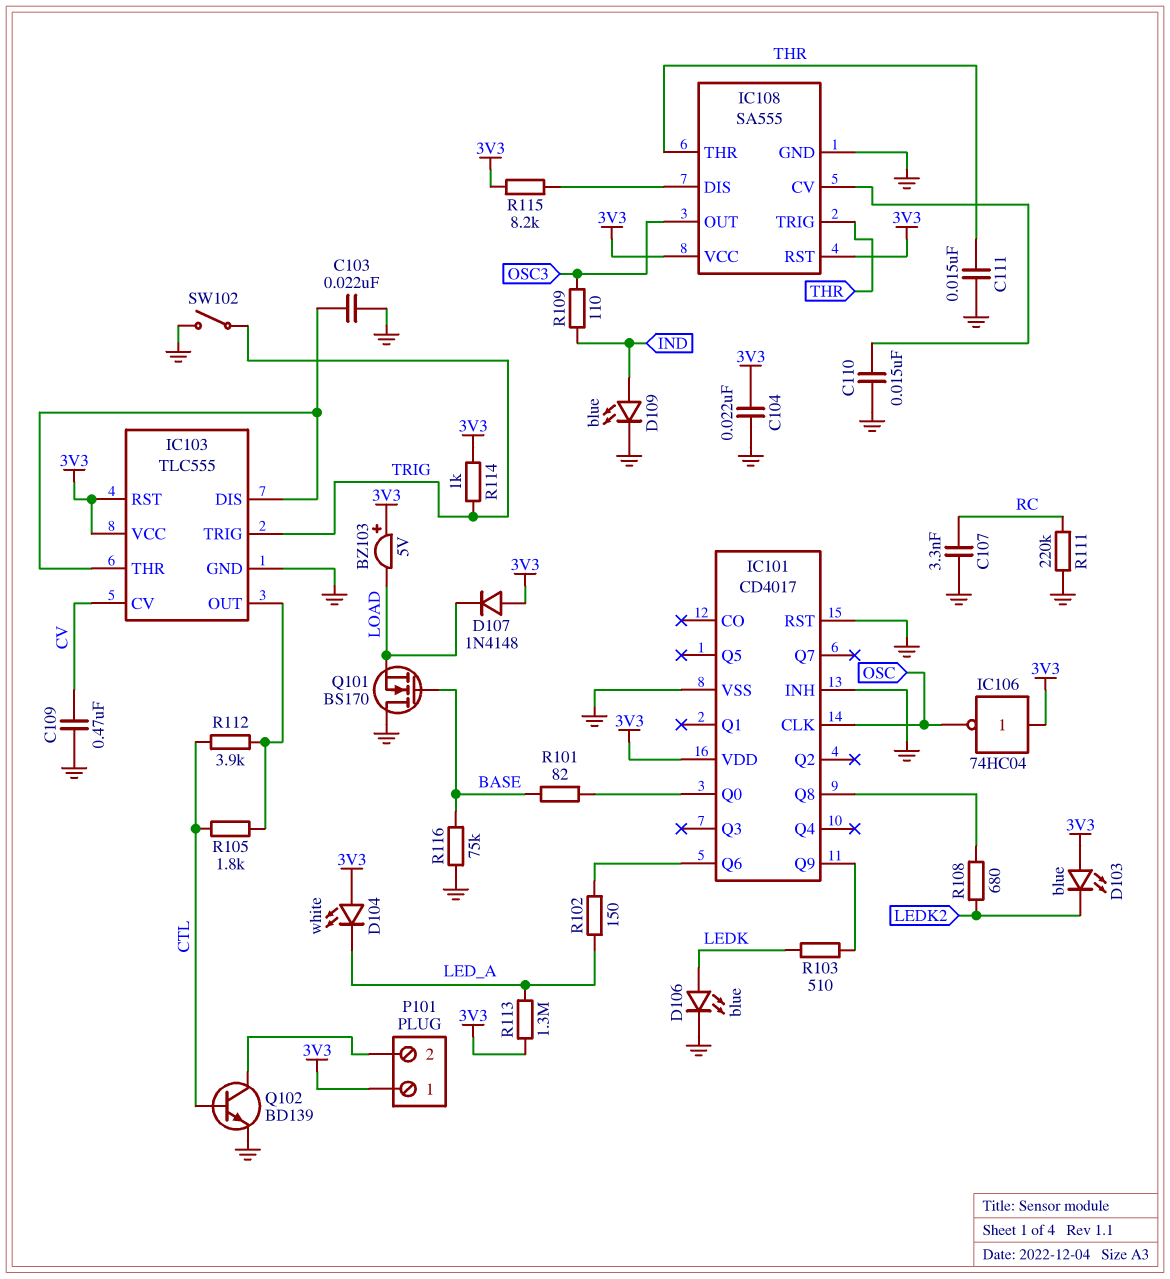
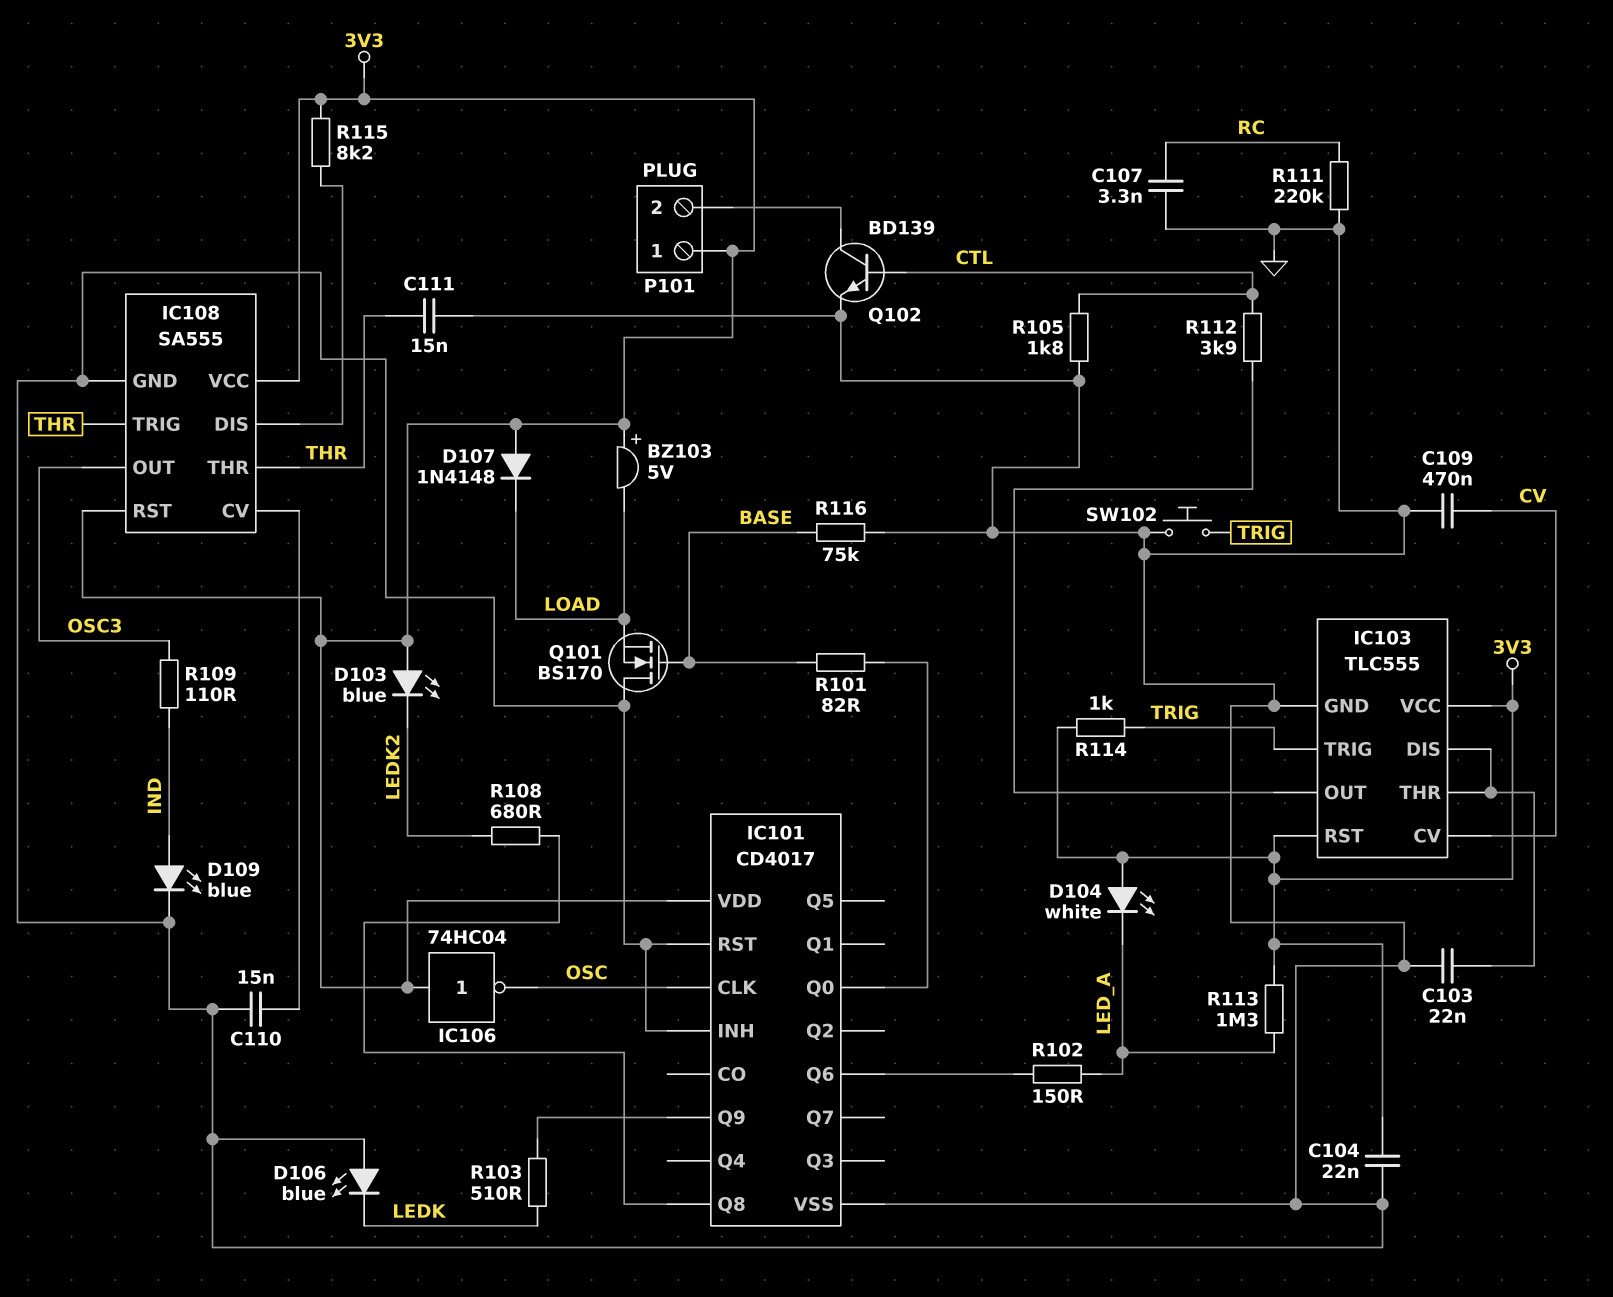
D106: LED blue (A LEDK, K GND) -> LED blue (A GND, K LEDK)
R105: 1.8k (CTL, IC103/OUT) -> 1.8k (CTL, GND)
SW102: switch (GND, TRIG) -> button (GND, TRIG)

